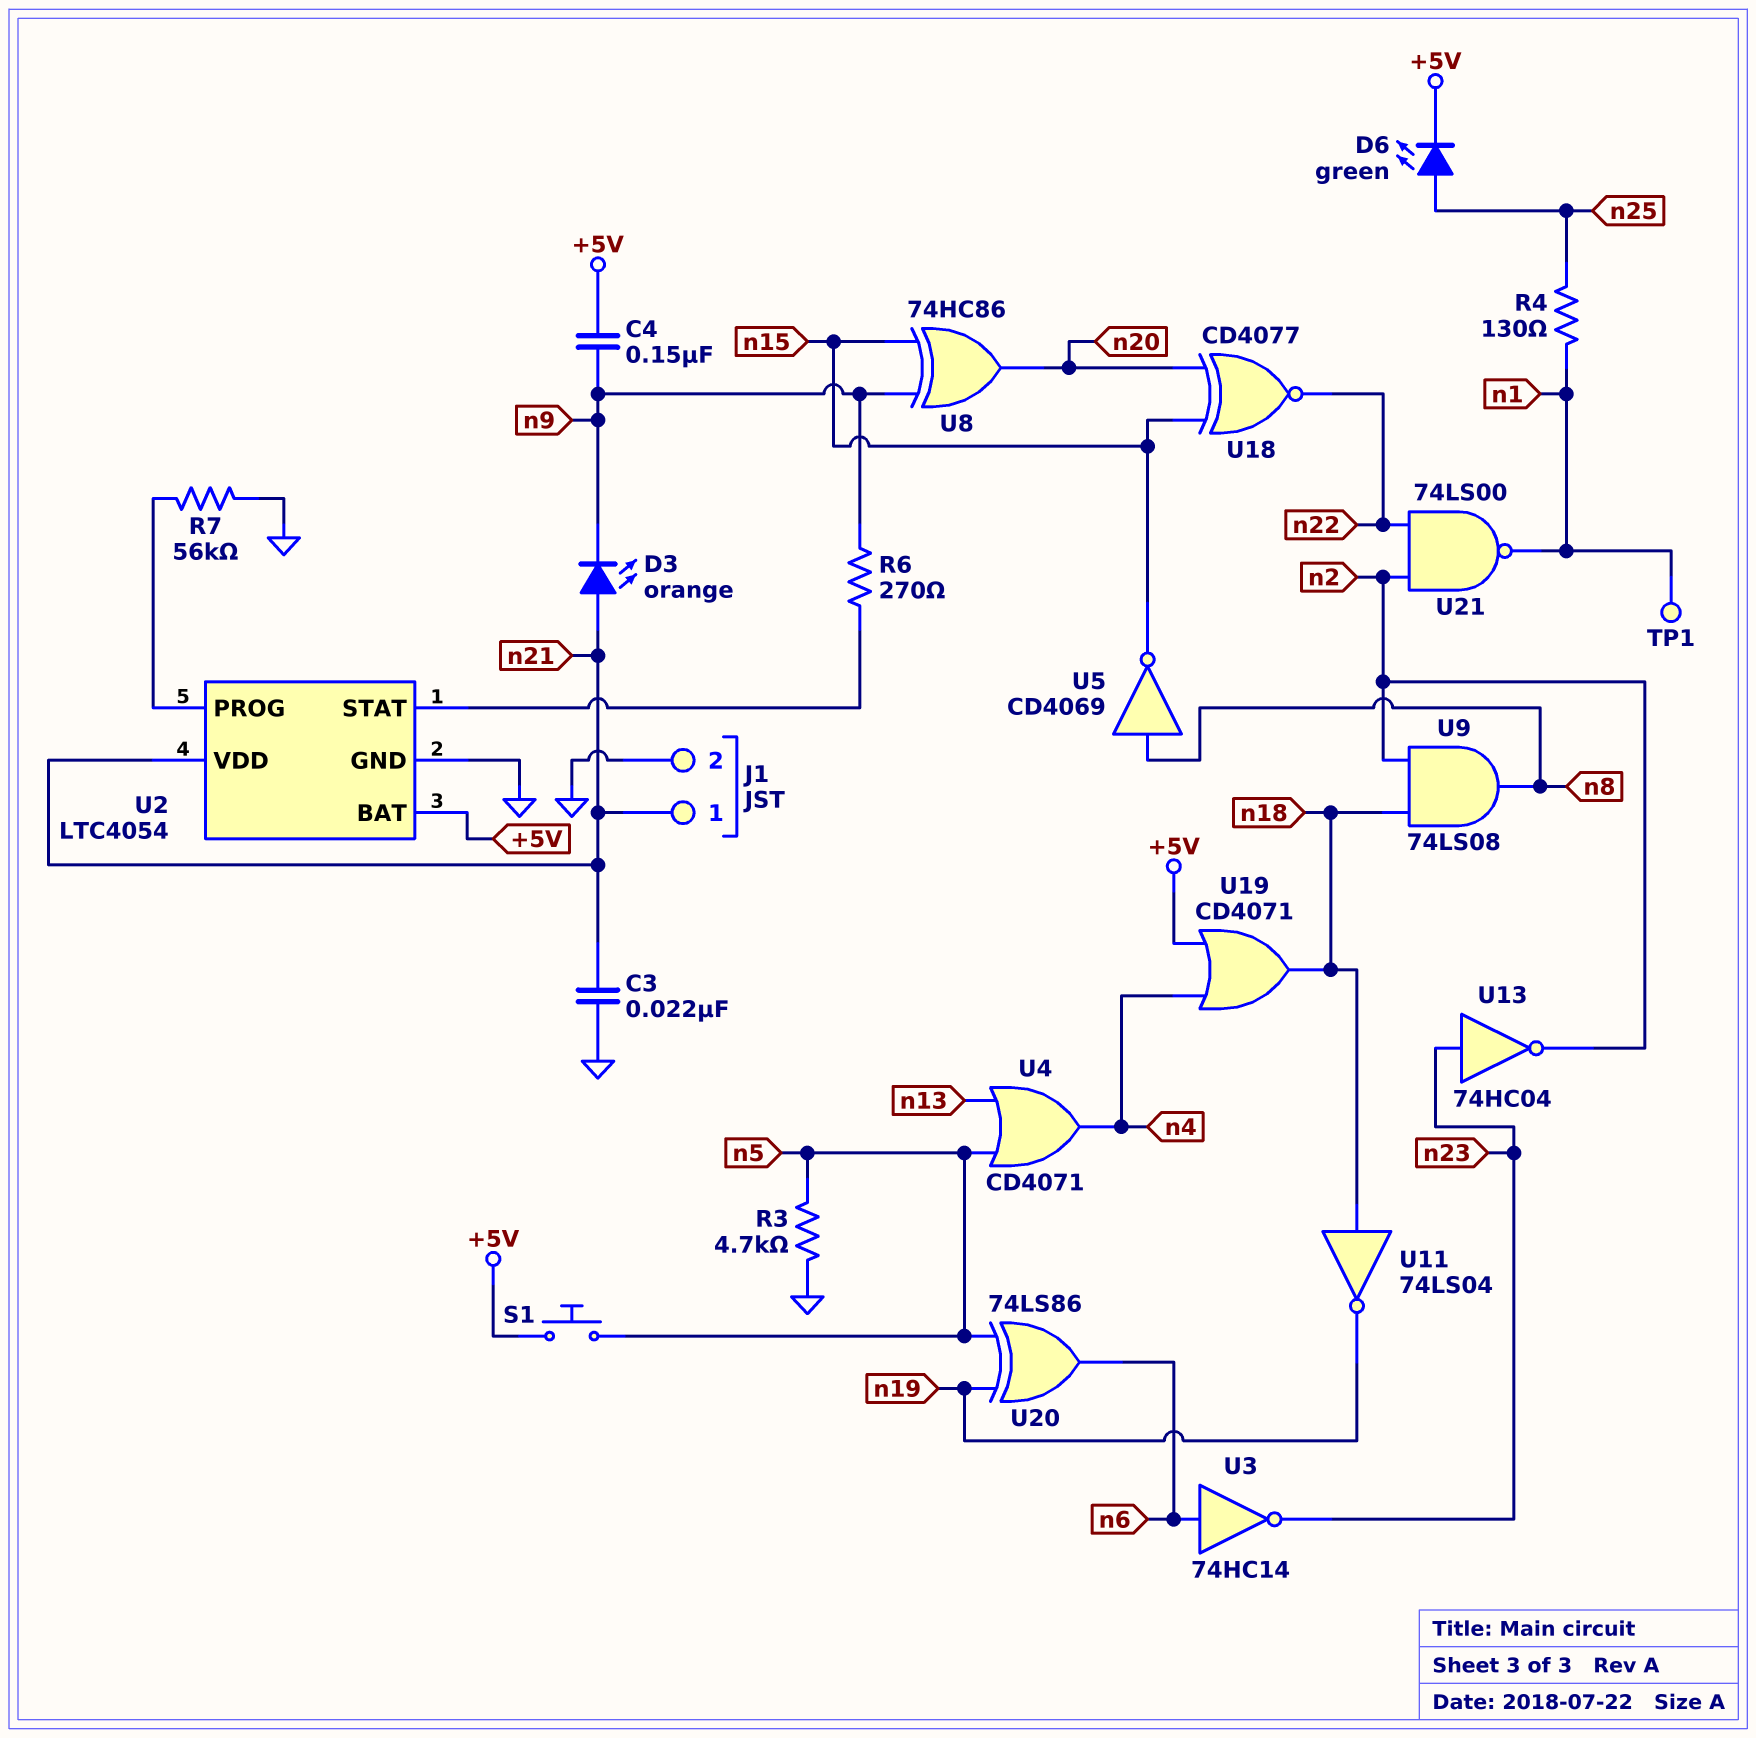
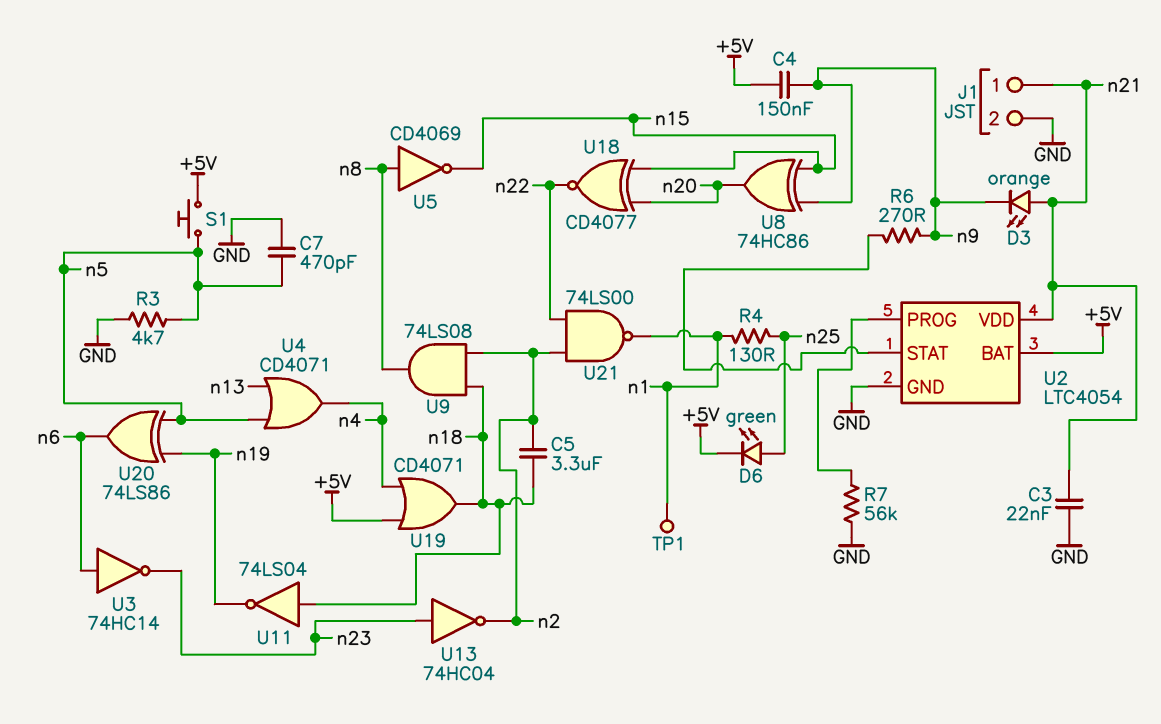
C5: none -> 3.3uF (n2, n18)
C7: none -> 470pF (GND, n5)

